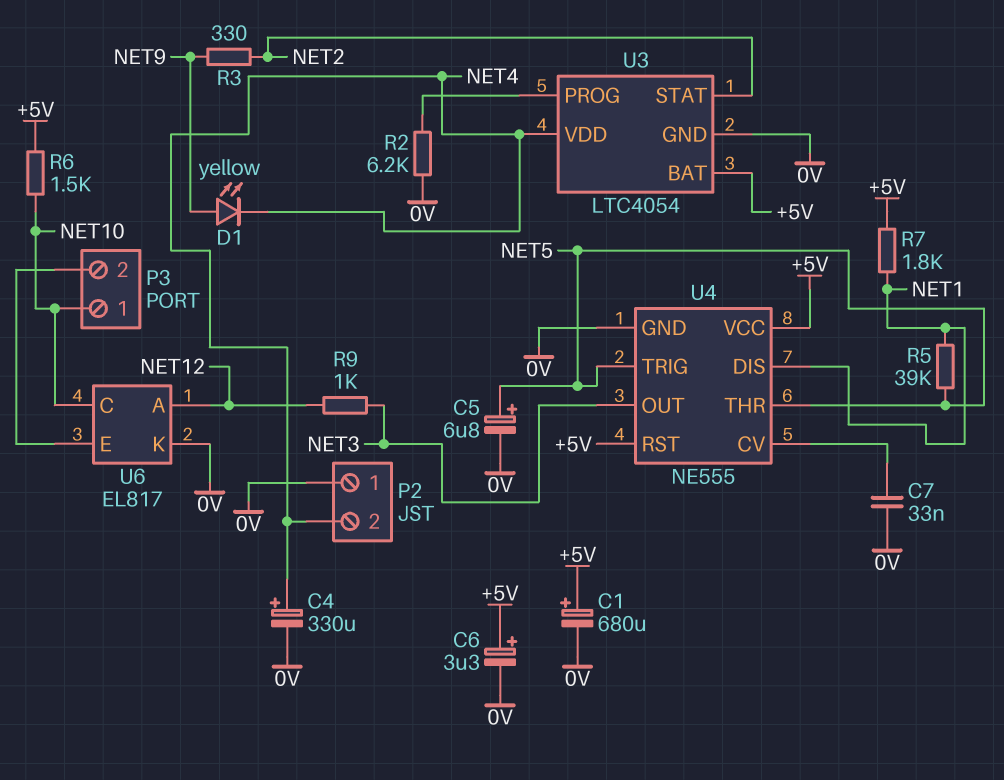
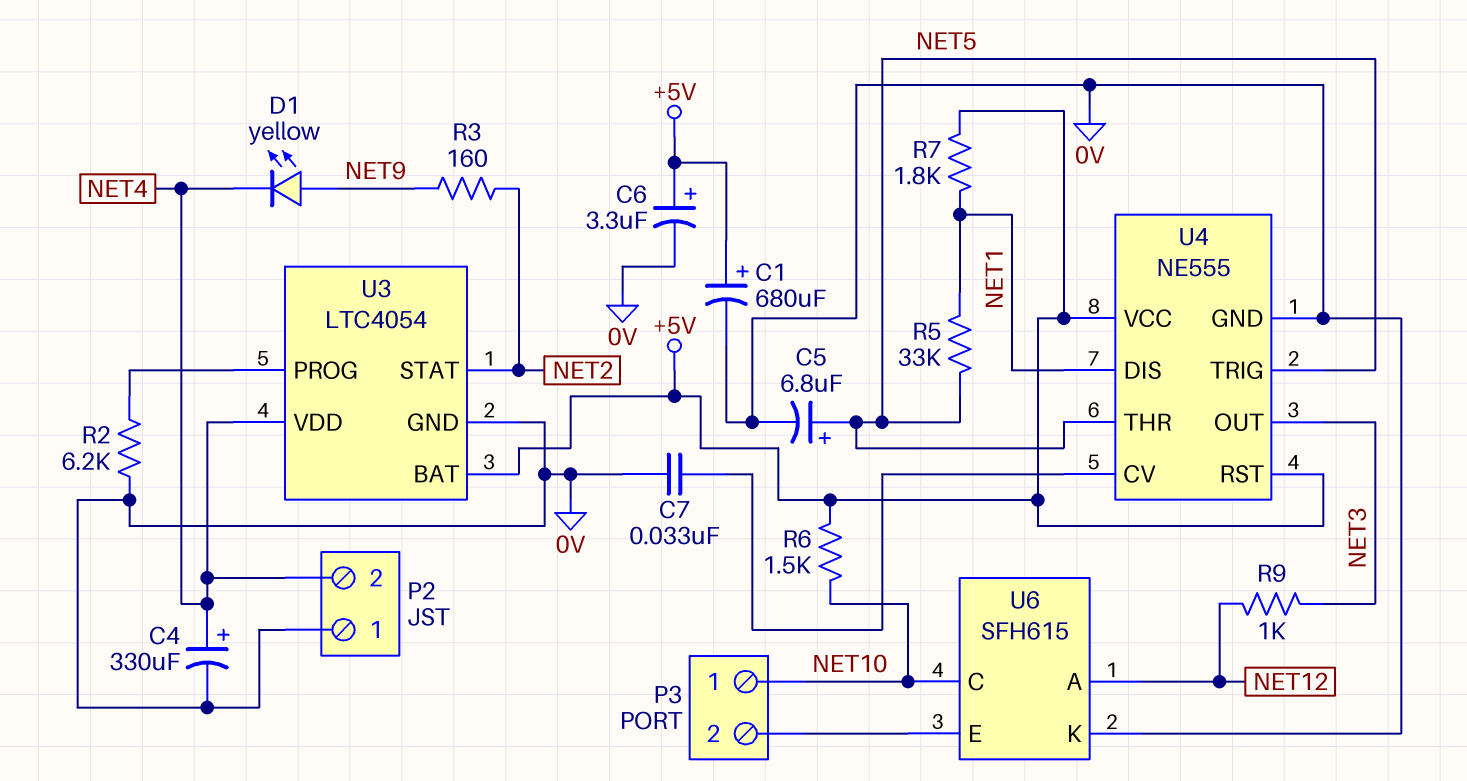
R3: 330 (NET2, NET9) -> 160 (NET2, NET9)
R5: 39k (NET1, NET5) -> 33k (NET1, NET5)
U6: EL817 -> SFH615

